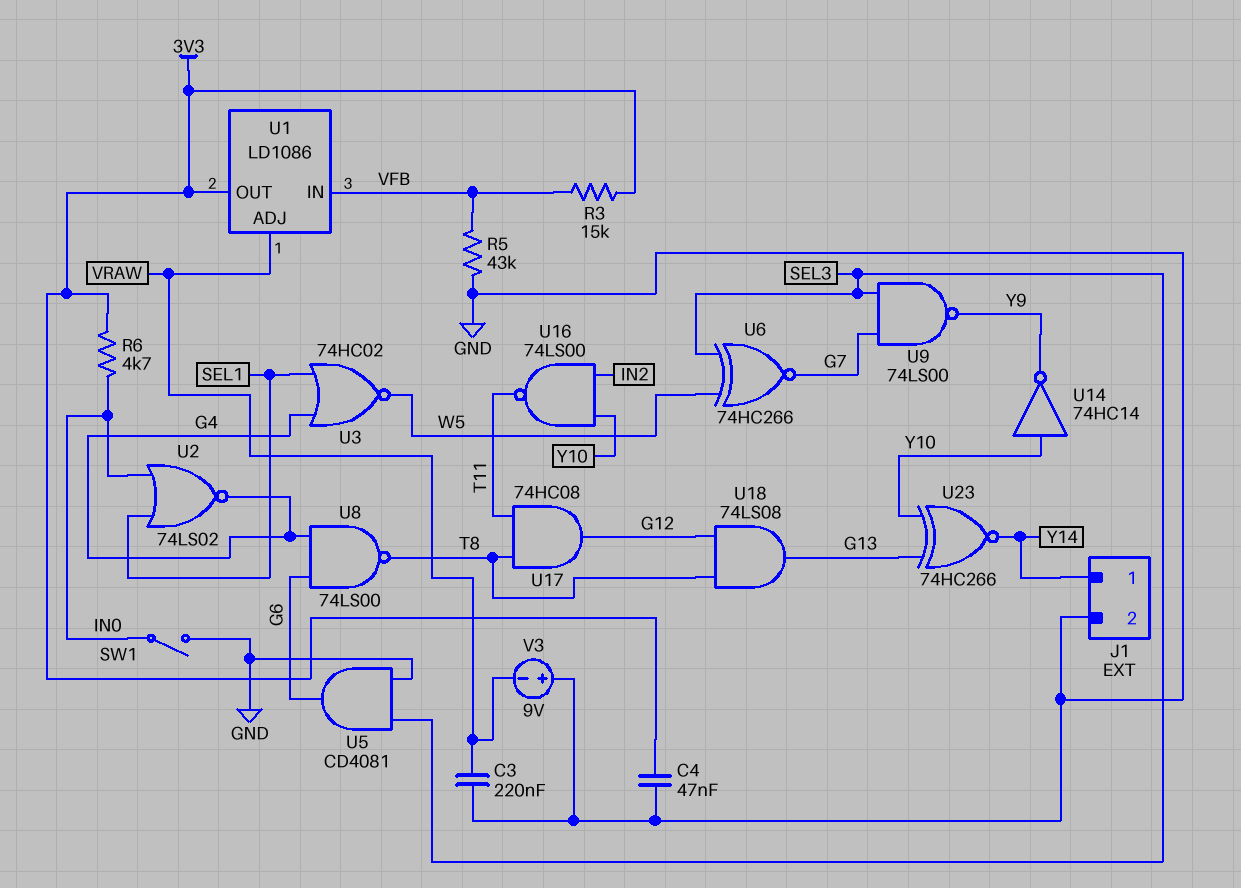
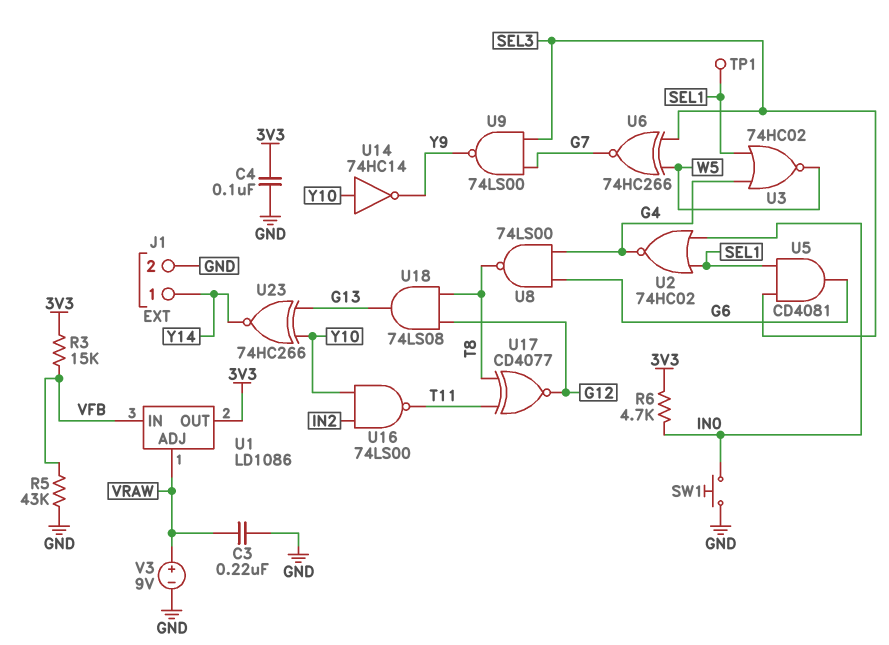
C4: 47nF (3V3, GND) -> 100nF (3V3, GND)
SW1: switch (GND, IN0) -> button (GND, IN0)
TP1: none -> test point (SEL1)
U2: NOR 74LS02 (in IN0, in SEL1, out G4) -> NOR 74HC02 (in IN0, in SEL1, out G4)
U5: AND CD4081 (in GND, in SEL3, out G6) -> AND CD4081 (in SEL1, in SEL3, out G6)
U17: AND 74HC08 (in T8, in T11, out G12) -> XNOR CD4077 (in T8, in T11, out G12)
V3: 9V (plus GND, minus VRAW) -> 9V (plus VRAW, minus GND)

